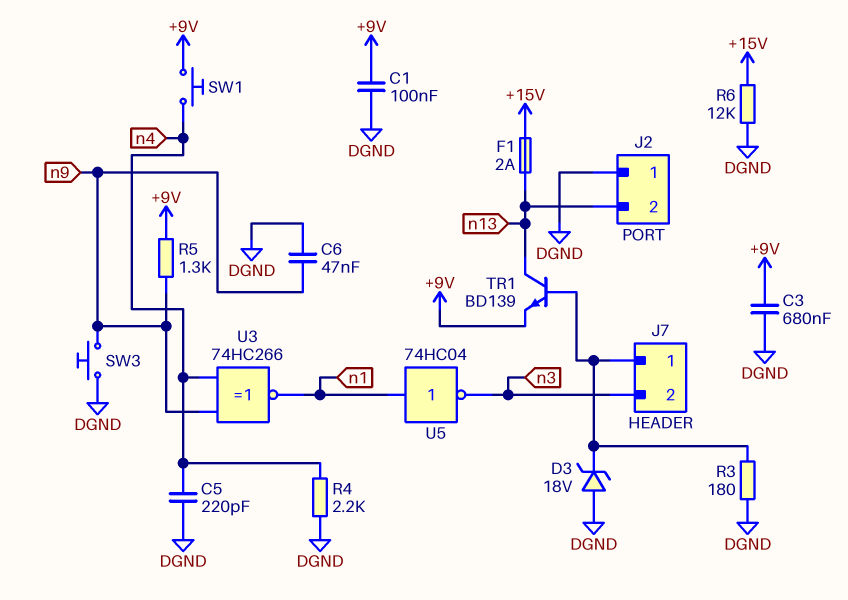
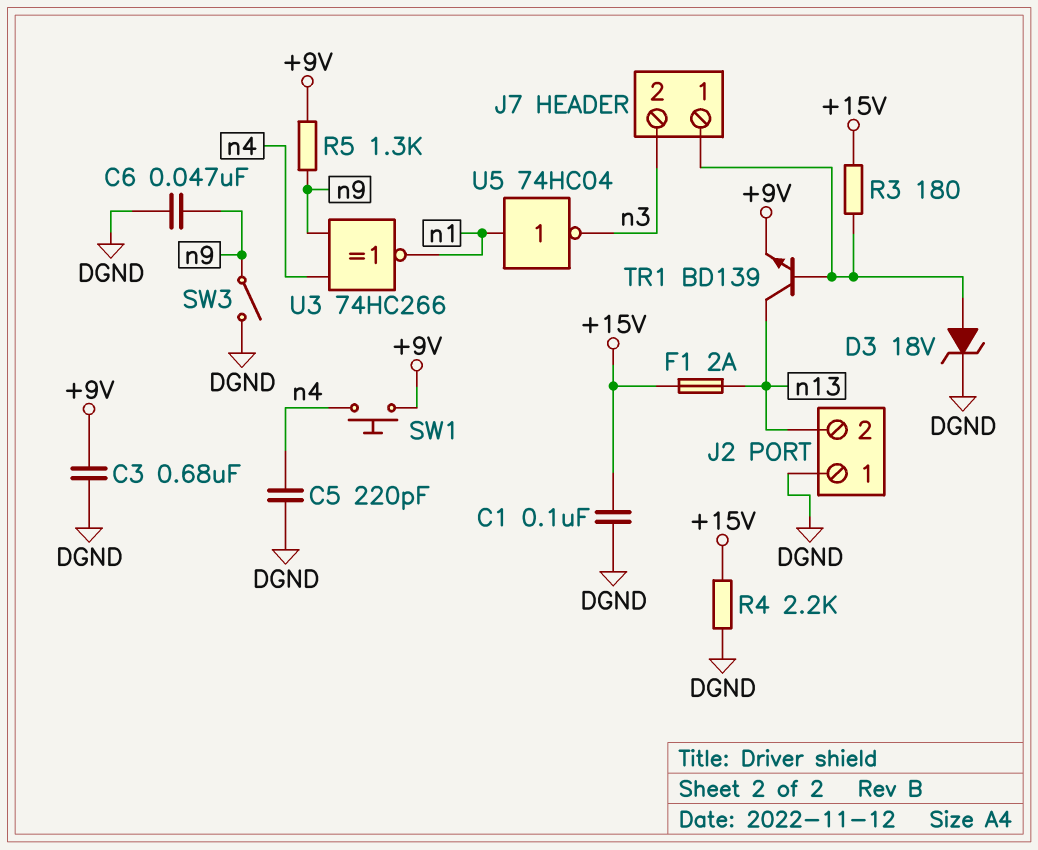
C1: 100nF (+9V, DGND) -> 100nF (+15V, DGND)
D3: zener 18V (A DGND, K J7/1) -> zener 18V (A J7/1, K DGND)
R3: 180 (DGND, J7/1) -> 180 (+15V, J7/1)
R4: 2.2k (DGND, n4) -> 2.2k (+15V, DGND)
R6: 12k (+15V, DGND) -> none
SW3: button (DGND, n9) -> switch (DGND, n9)

